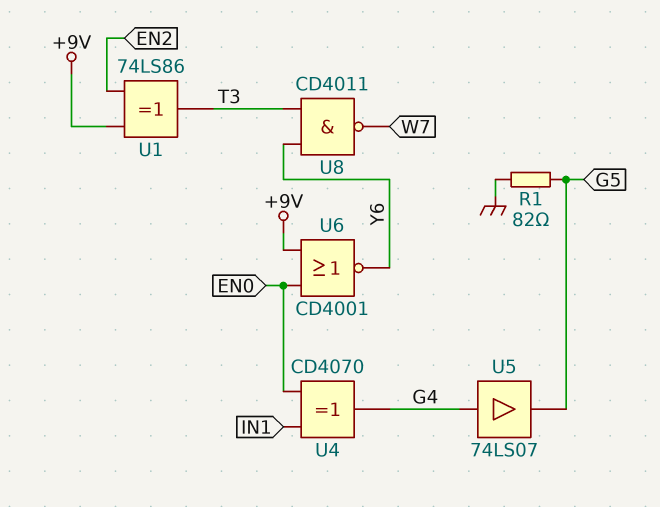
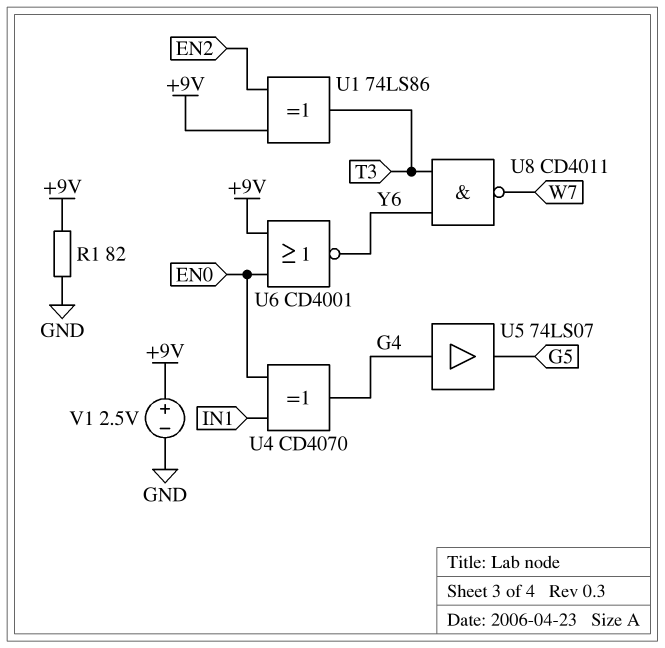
R1: 82 (G5, GND) -> 82 (+9V, GND)
V1: none -> 2.5V (plus +9V, minus GND)

